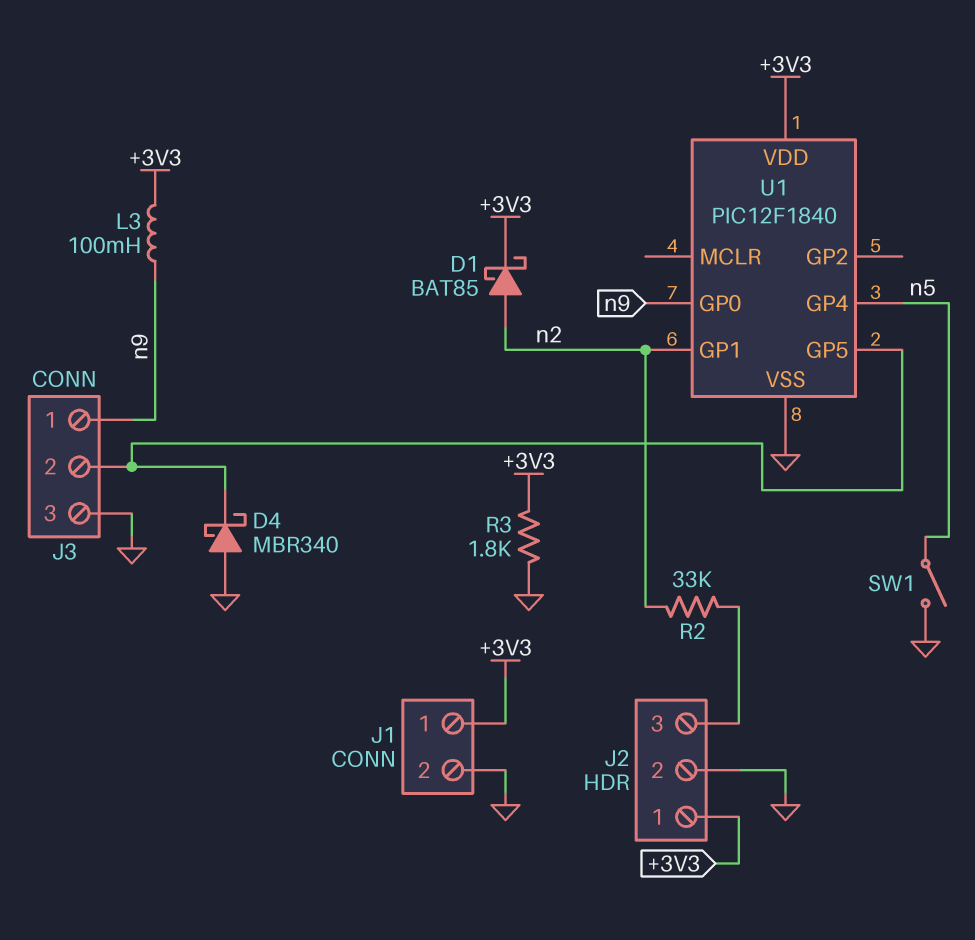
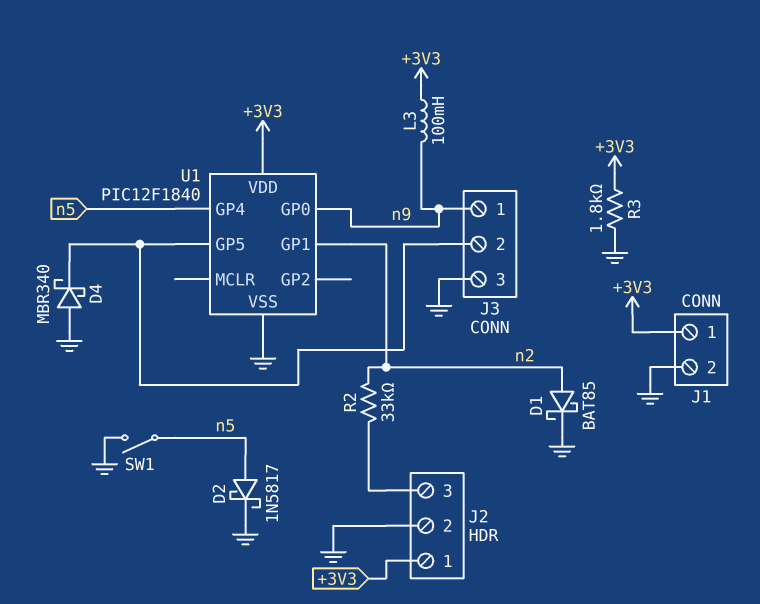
D1: schottky BAT85 (A n2, K +3V3) -> schottky BAT85 (A n2, K GND)
D2: none -> schottky 1N5817 (A n5, K GND)

